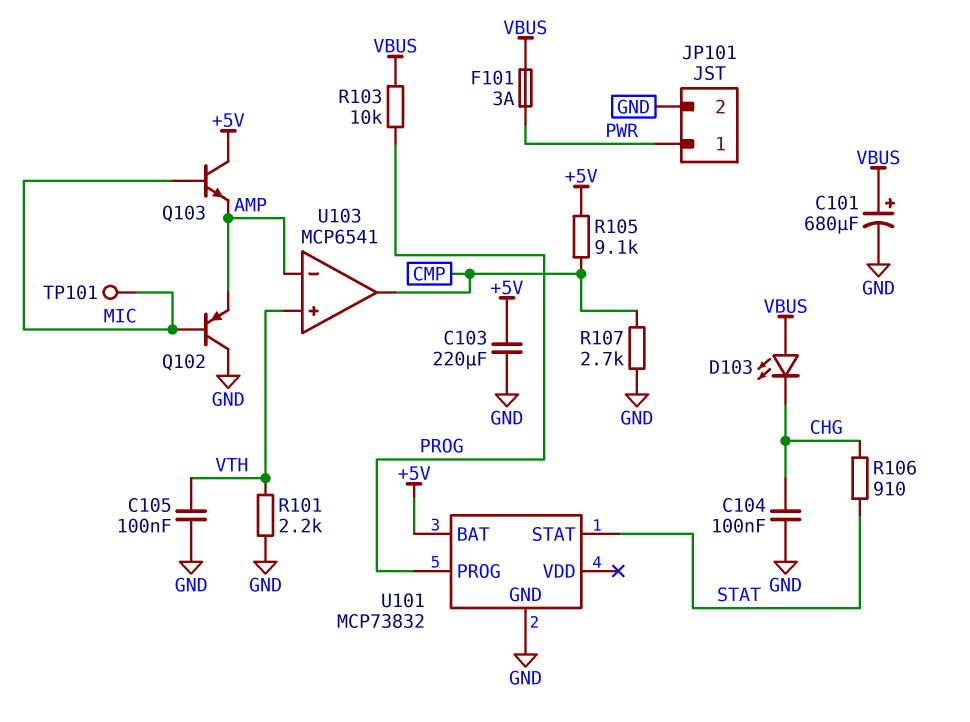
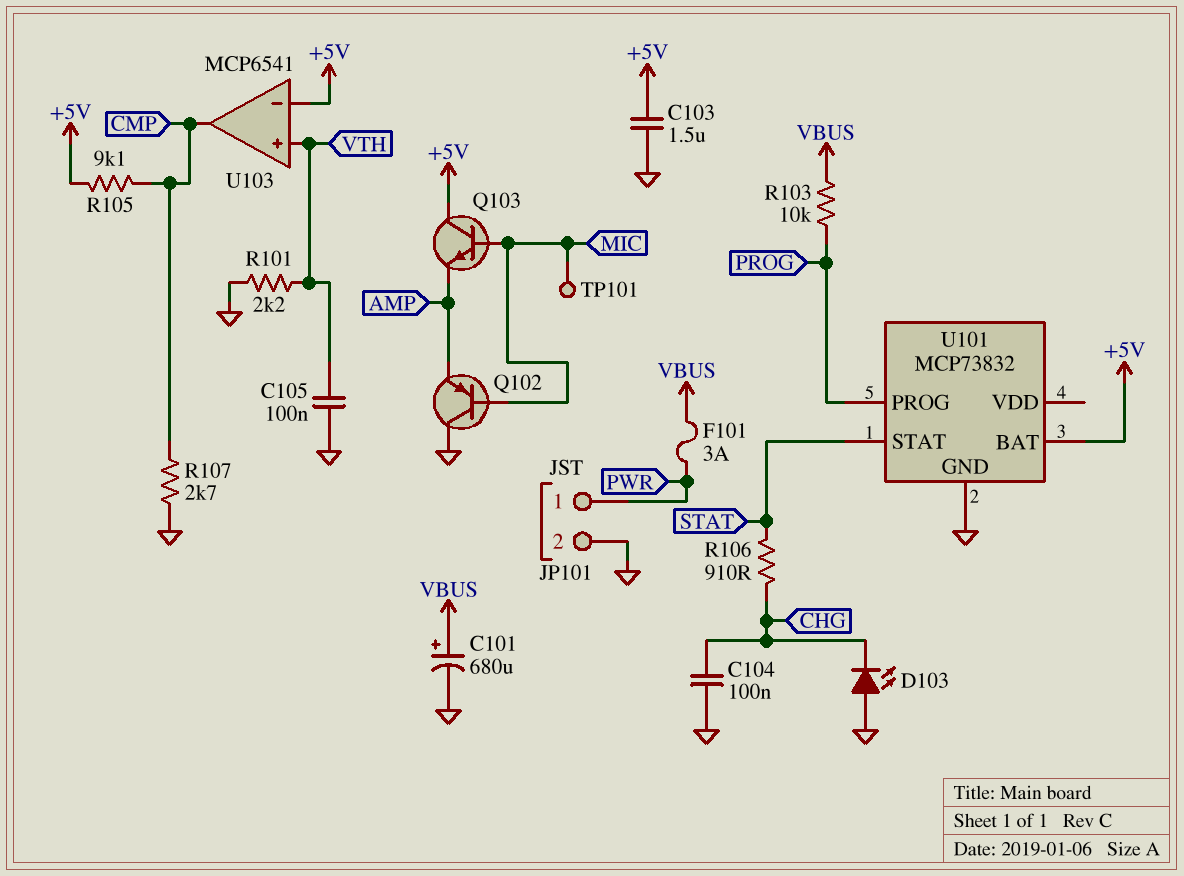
C103: 220uF (+5V, GND) -> 1.5uF (+5V, GND)
D103: LED (A VBUS, K CHG) -> LED (A GND, K CHG)
U103 pin in-: AMP -> +5V

